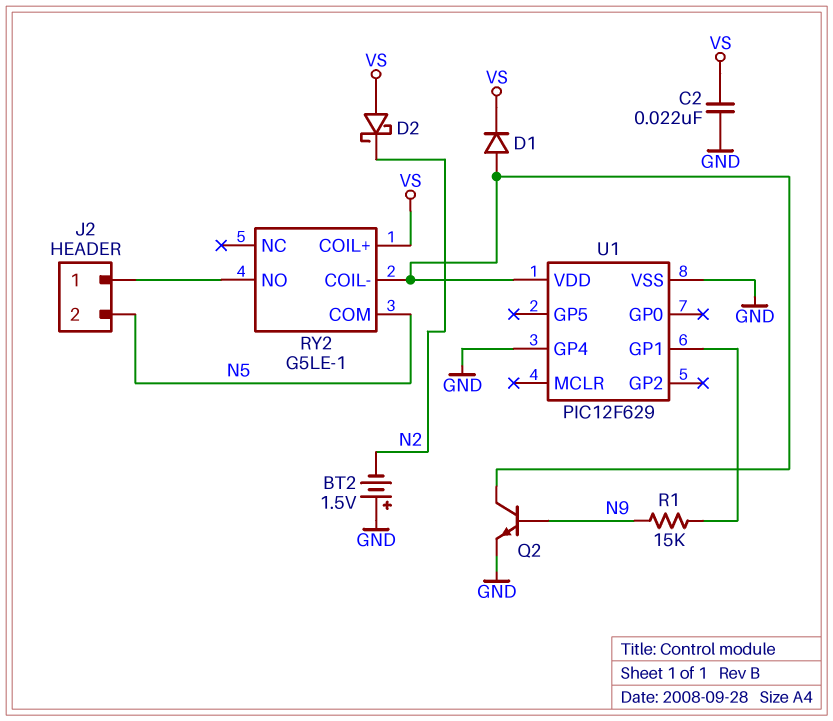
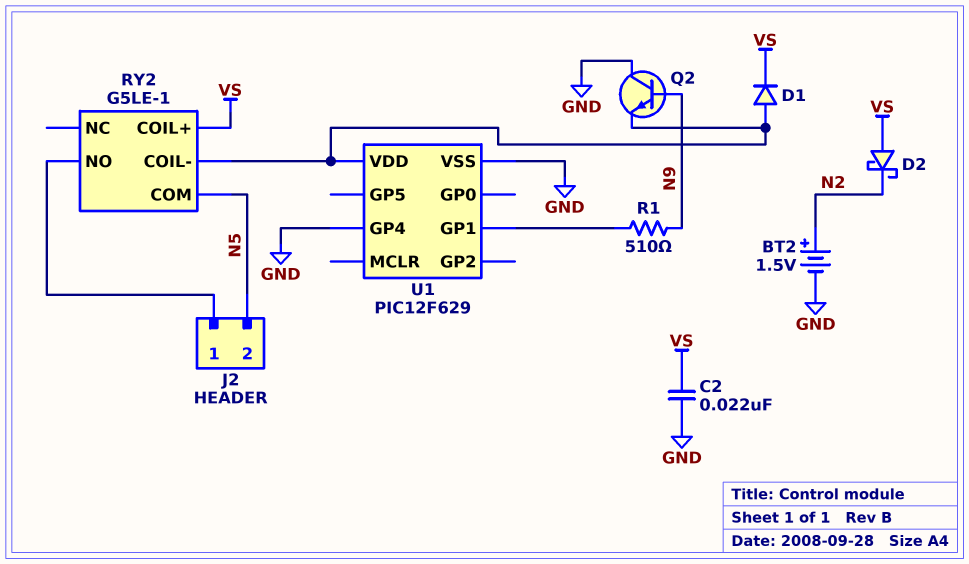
BT2: 1.5V (plus GND, minus N2) -> 1.5V (plus N2, minus GND)
Q2: NPN (B N9, C RY2/COIL-, E GND) -> NPN (B N9, C GND, E RY2/COIL-)
R1: 15k (N9, U1/GP1) -> 510 (N9, U1/GP1)

